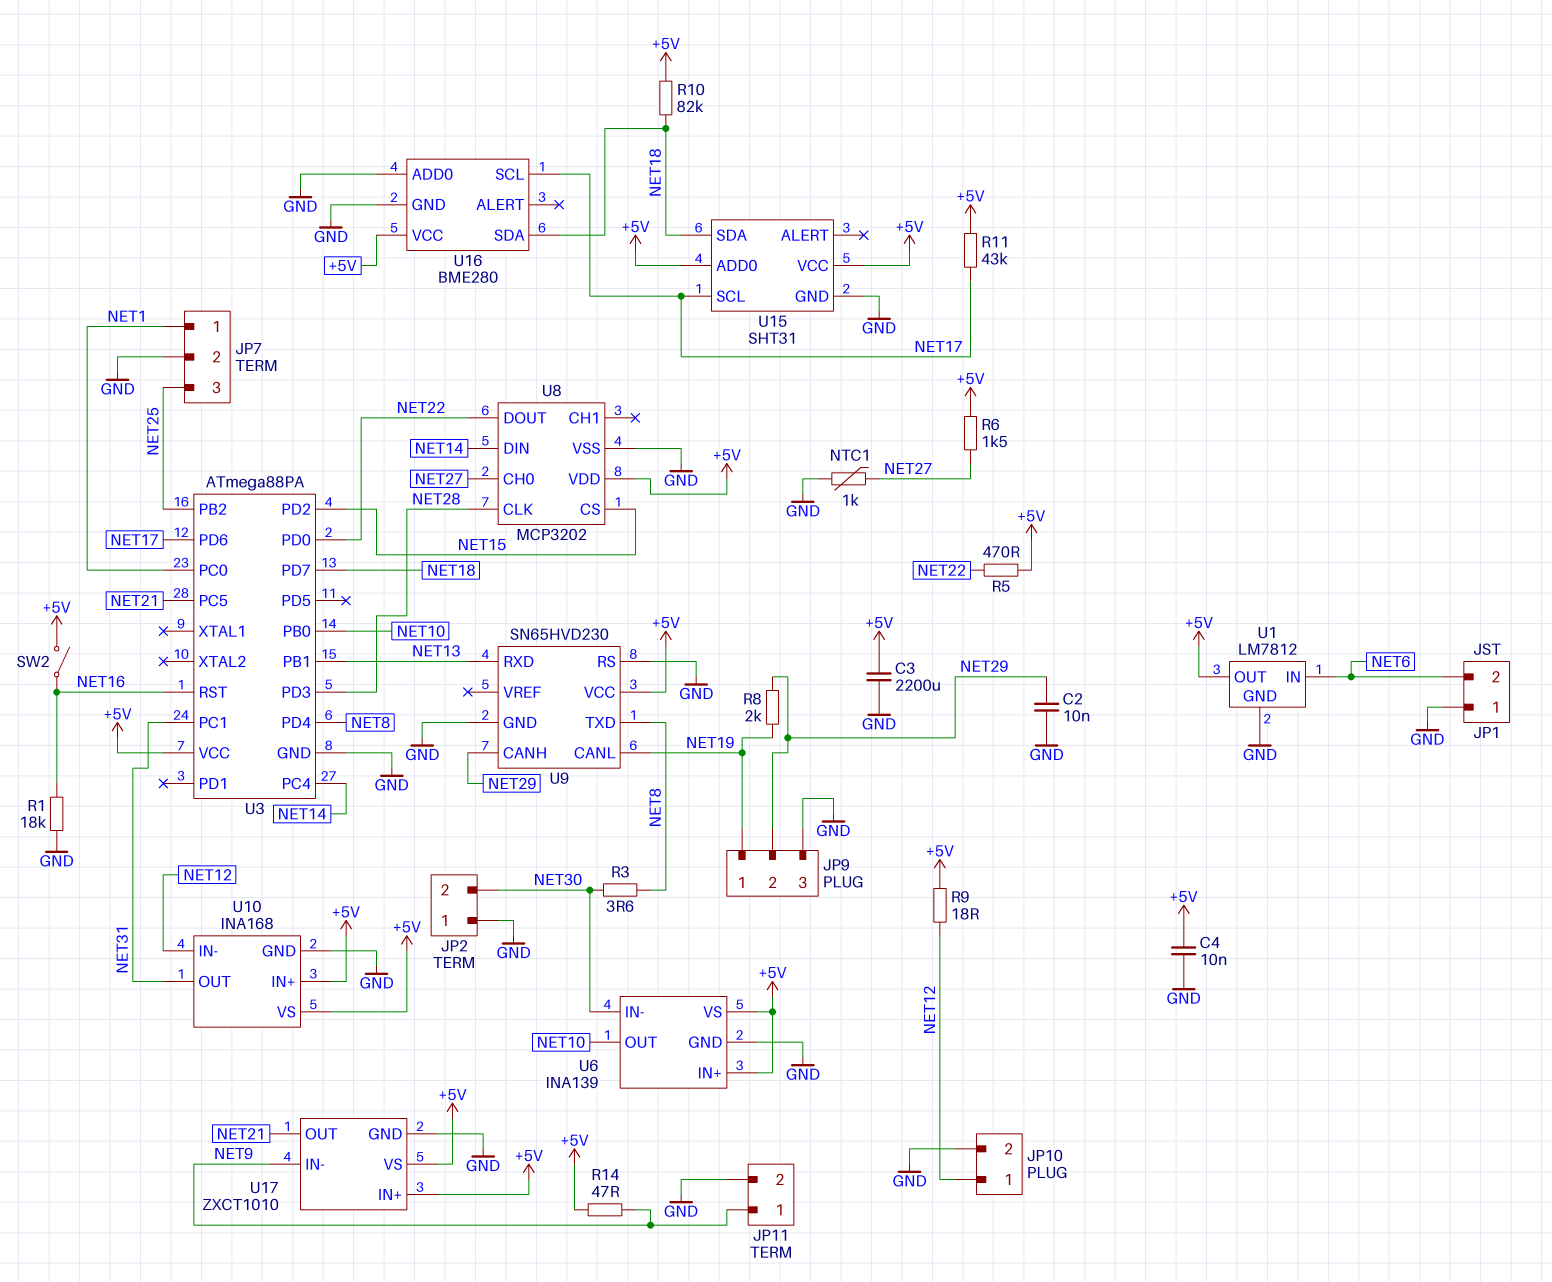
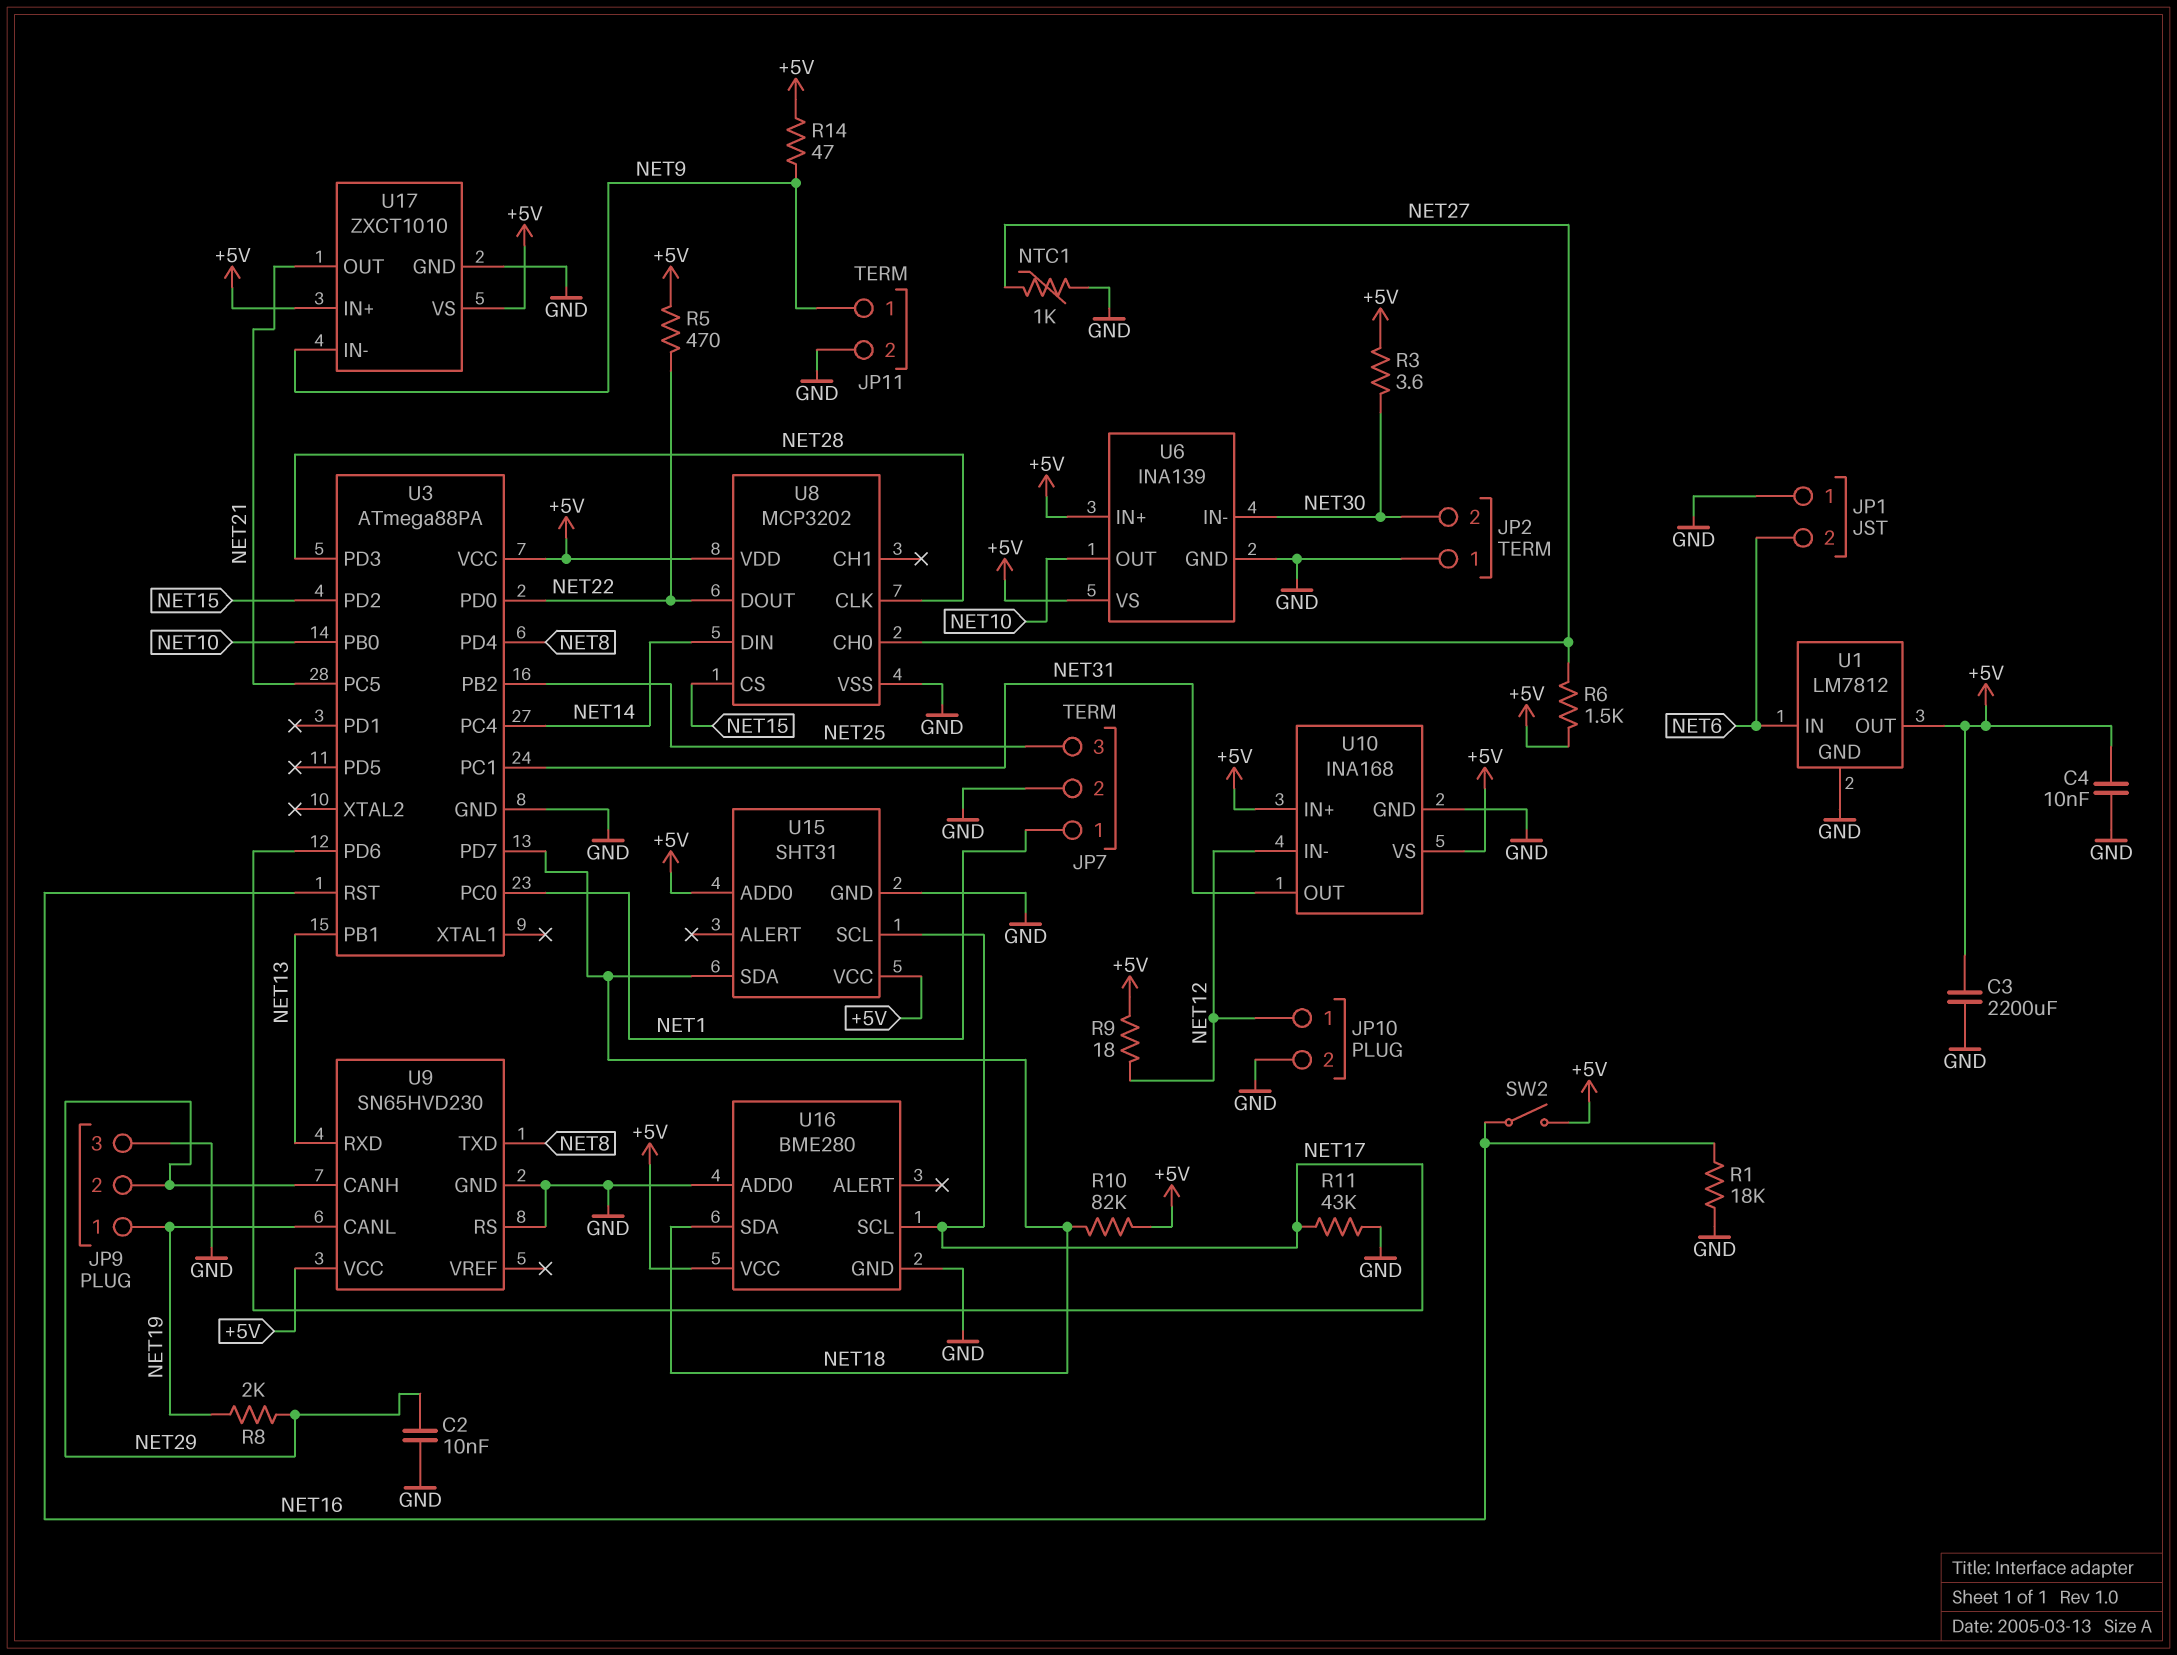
R3: 3.6 (NET8, NET30) -> 3.6 (+5V, NET30)
R11: 43k (+5V, NET17) -> 43k (GND, NET17)

